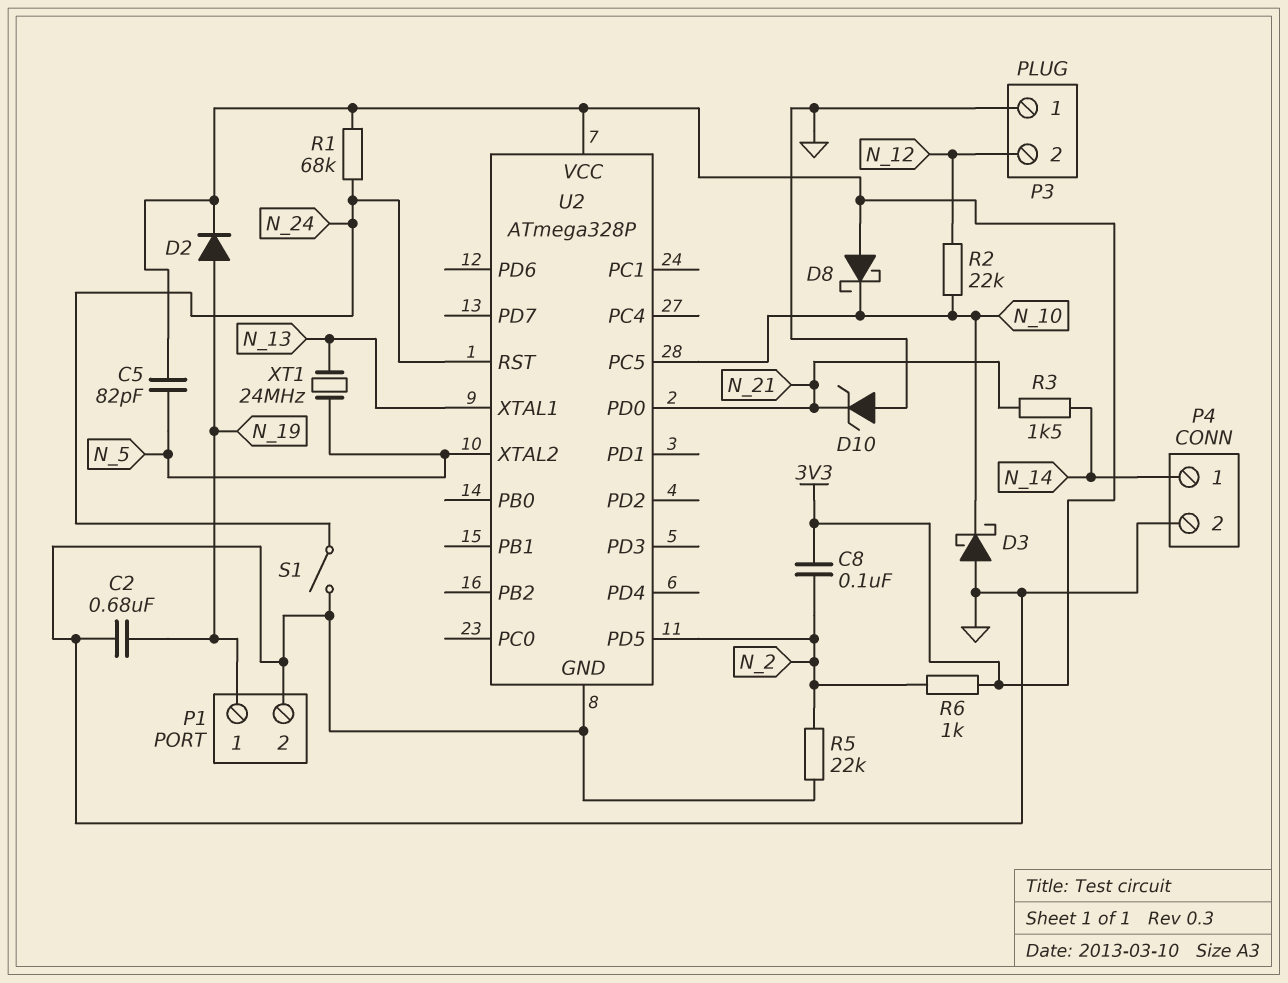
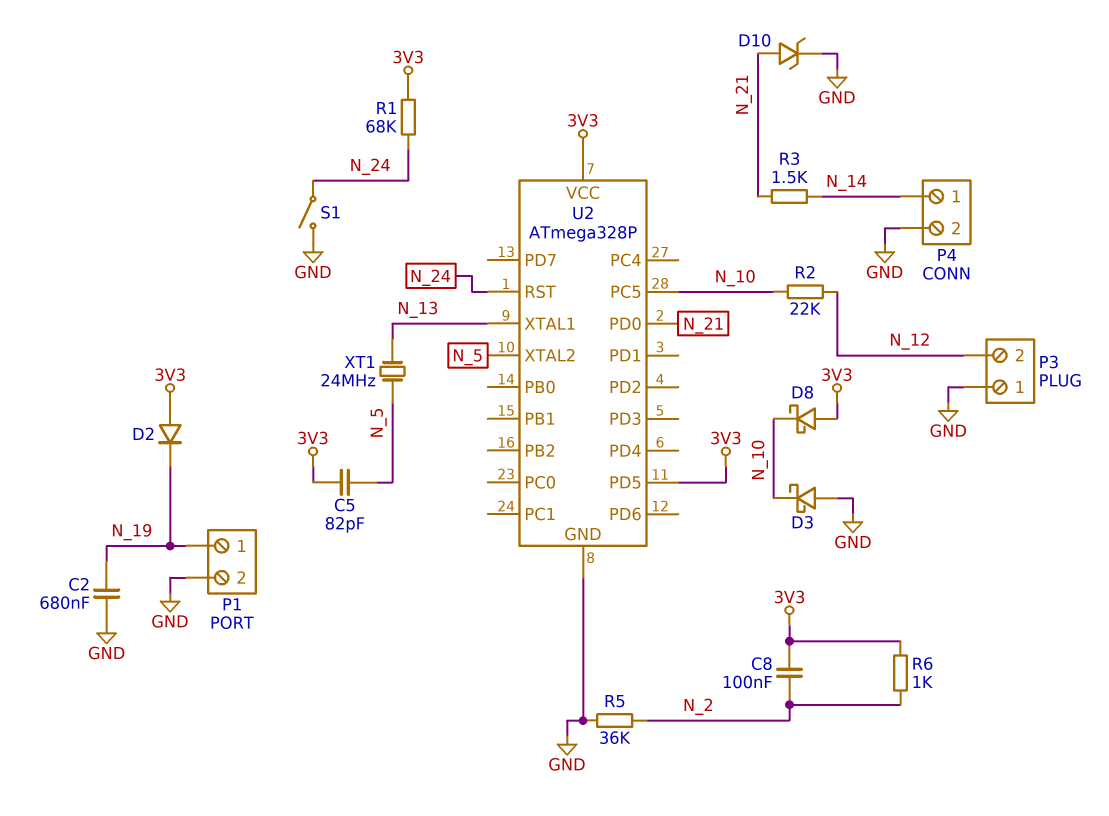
D2: diode (A N_19, K 3V3) -> diode (A 3V3, K N_19)
D10: zener (A GND, K N_21) -> zener (A N_21, K GND)
R5: 22k (GND, N_2) -> 36k (GND, N_2)
U2 pin PD5: N_2 -> 3V3

